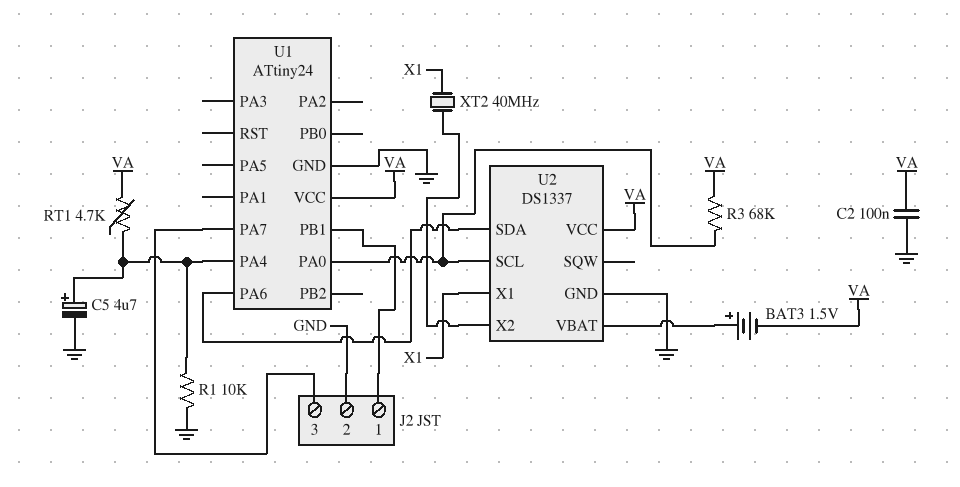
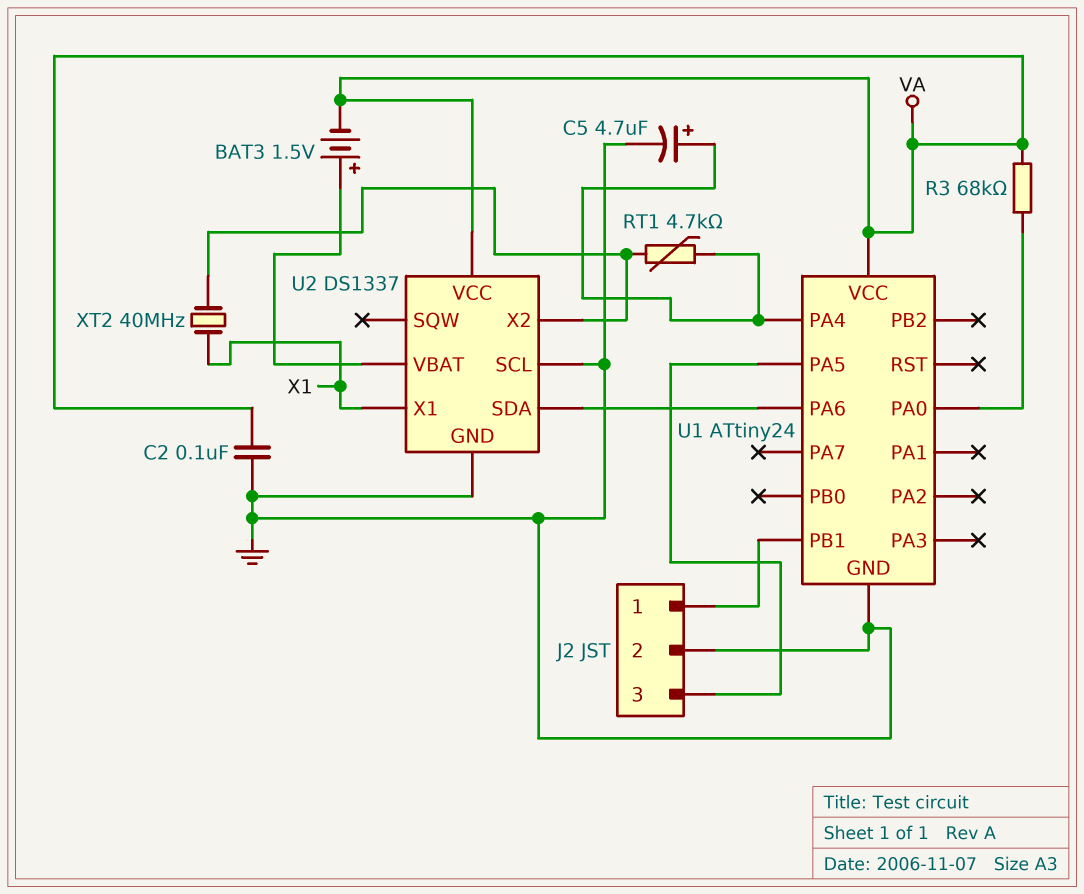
R1: 10k (GND, U1/PA4) -> none
RT1: 4.7k (U1/PA4, VA) -> 4.7k (U1/PA4, U2/X2)
U1 pin PA5: none -> J2/3
U1 pin PA7: J2/3 -> none
U2 pin SCL: U1/PA0 -> GND

